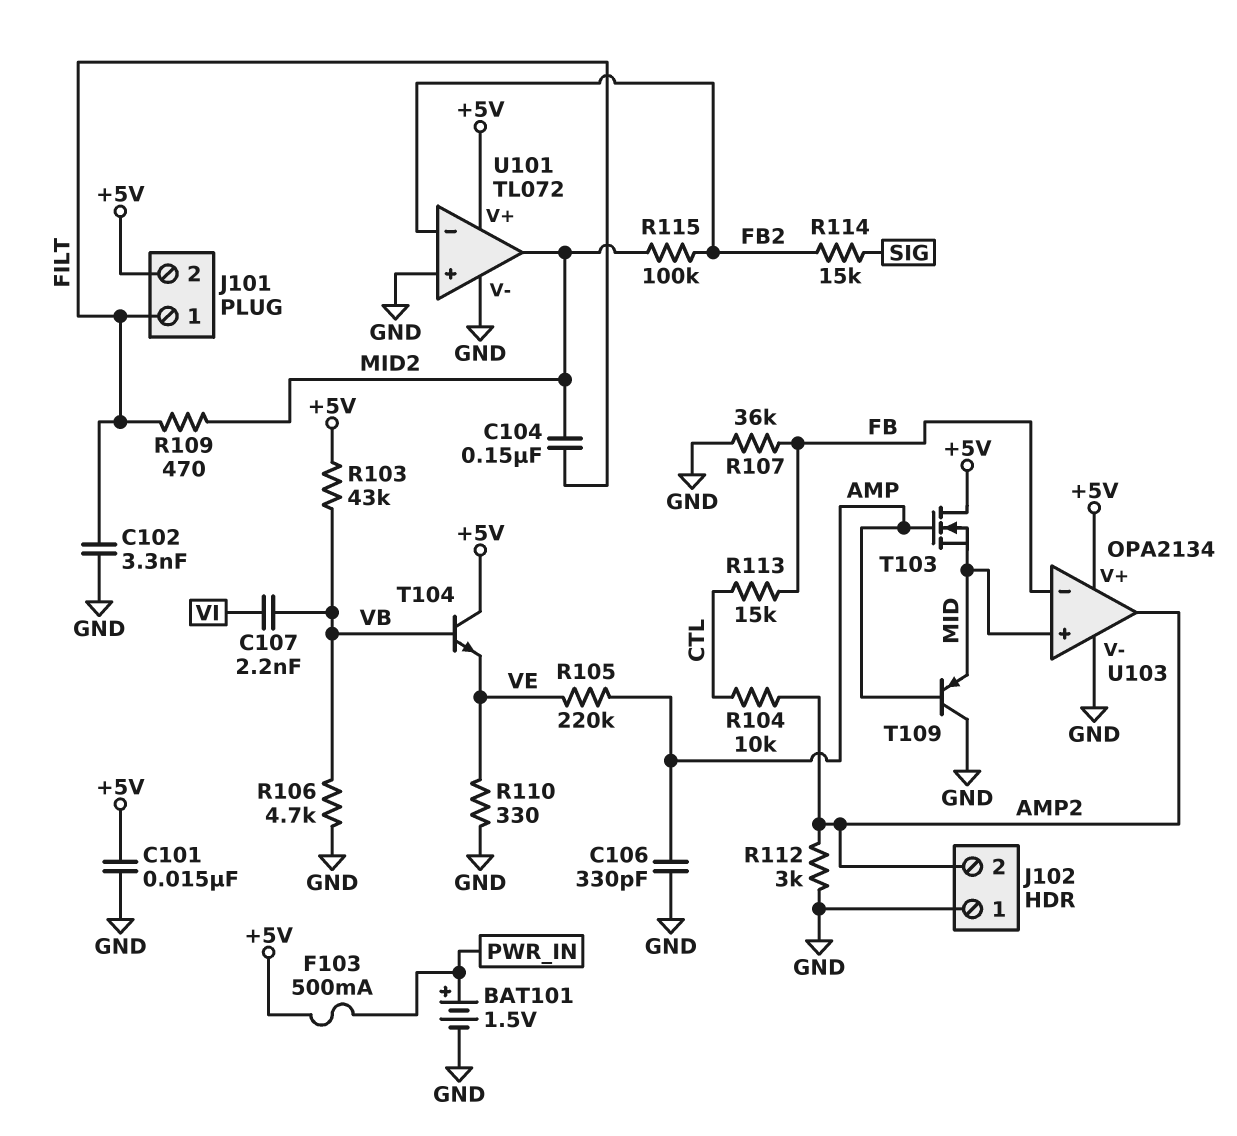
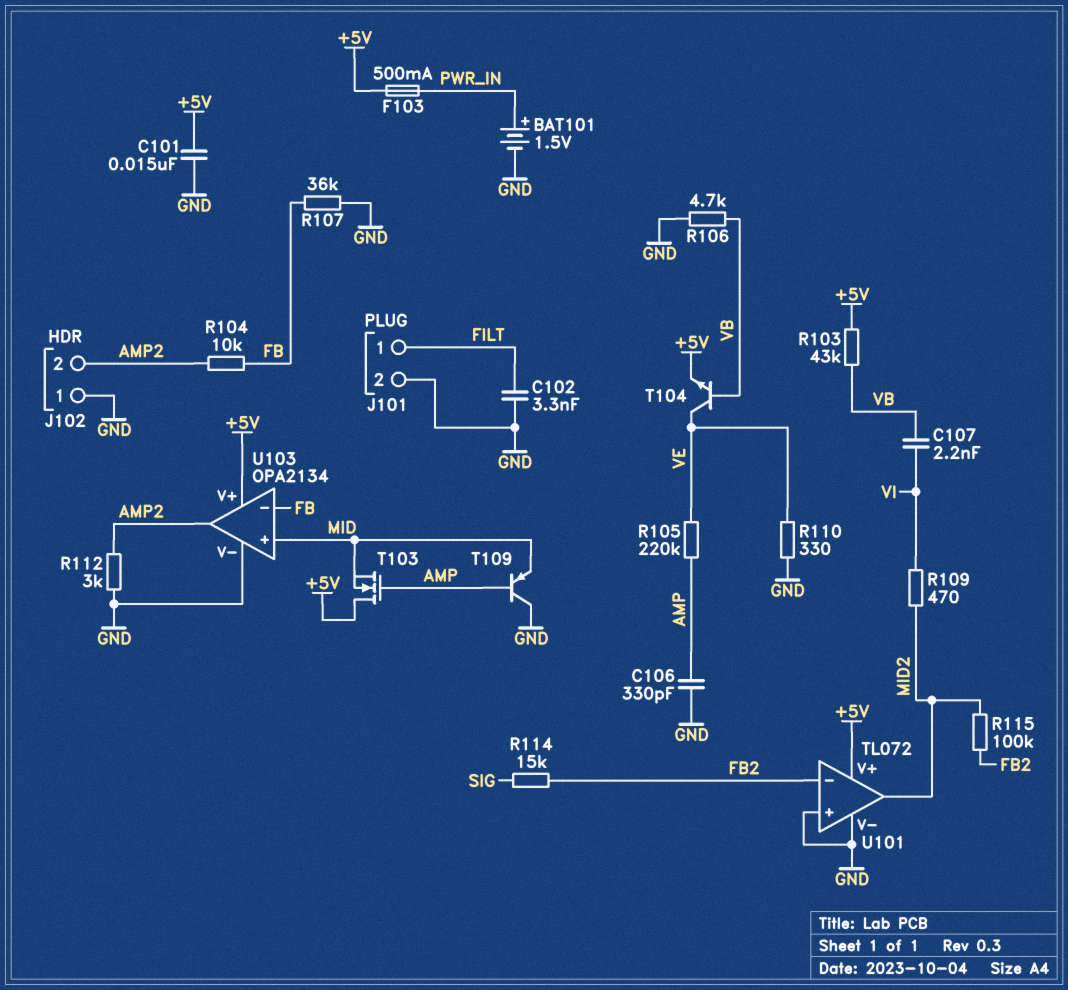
C104: 150nF (FILT, MID2) -> none
J101 pin 2: +5V -> GND
R104: 10k (AMP2, CTL) -> 10k (AMP2, FB)
R109: 470 (FILT, MID2) -> 470 (MID2, VI)
R113: 15k (CTL, FB) -> none
T104: NPN (B VB, C +5V, E VE) -> NPN (B VB, C VE, E +5V)

